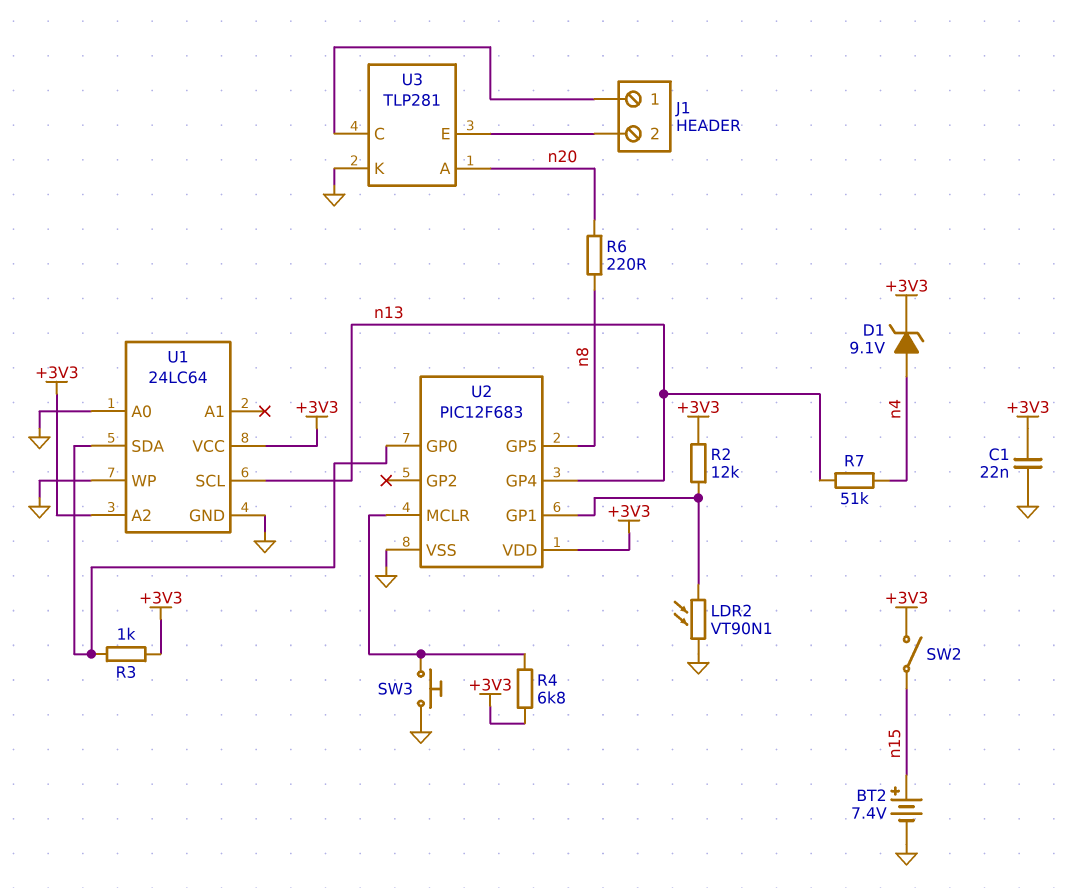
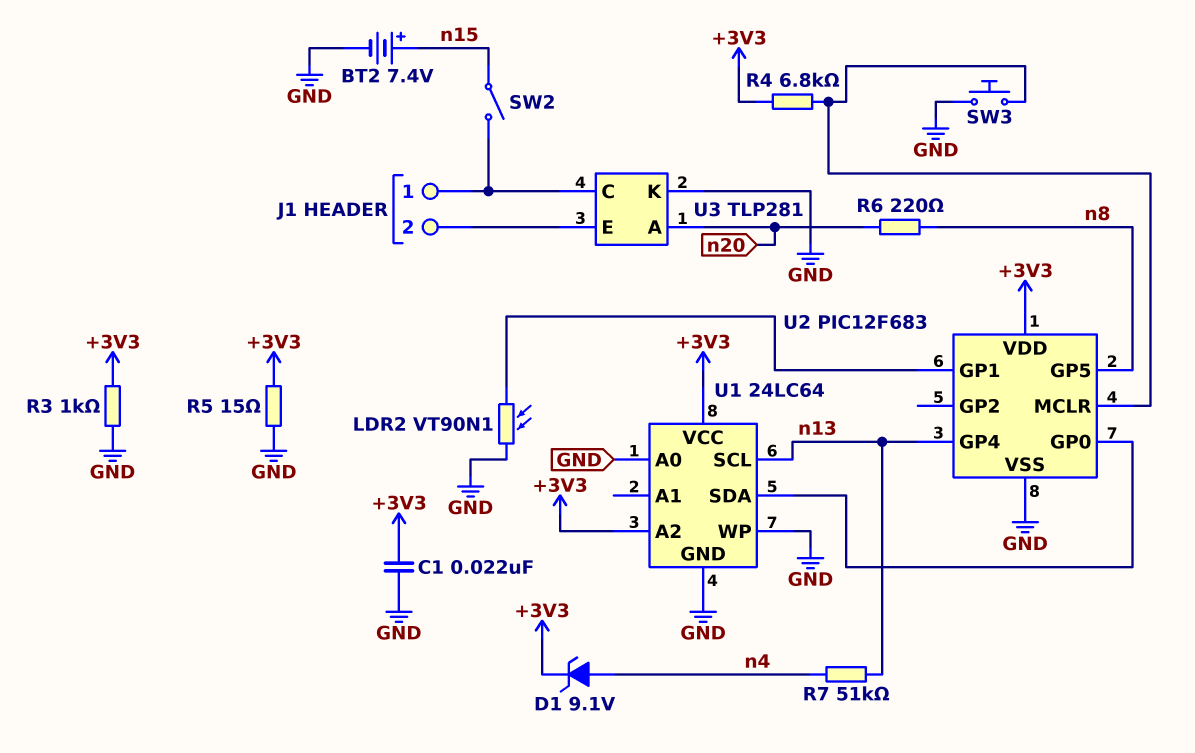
R2: 12k (+3V3, U2/GP1) -> none
R3: 1k (+3V3, U1/SDA) -> 1k (+3V3, GND)
R5: none -> 15 (+3V3, GND)
SW2: switch (+3V3, n15) -> switch (J1/1, n15)

